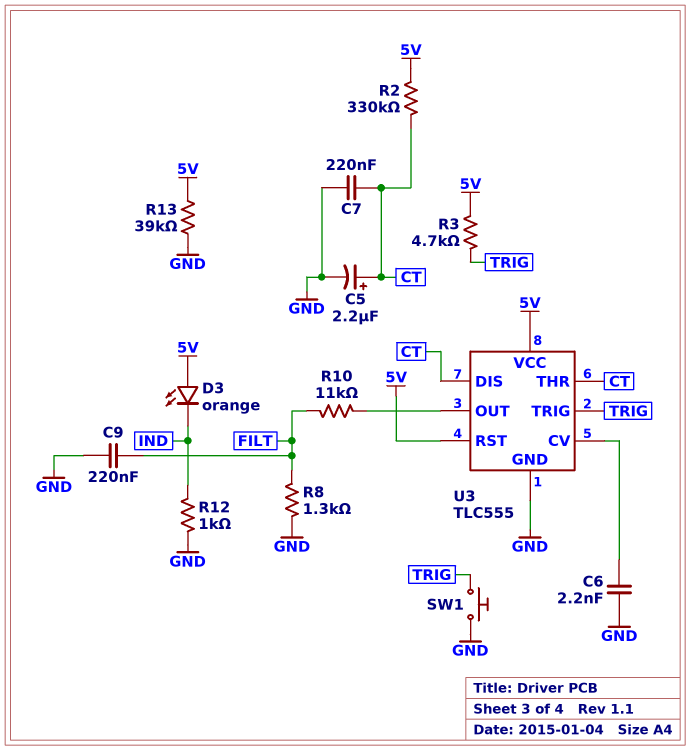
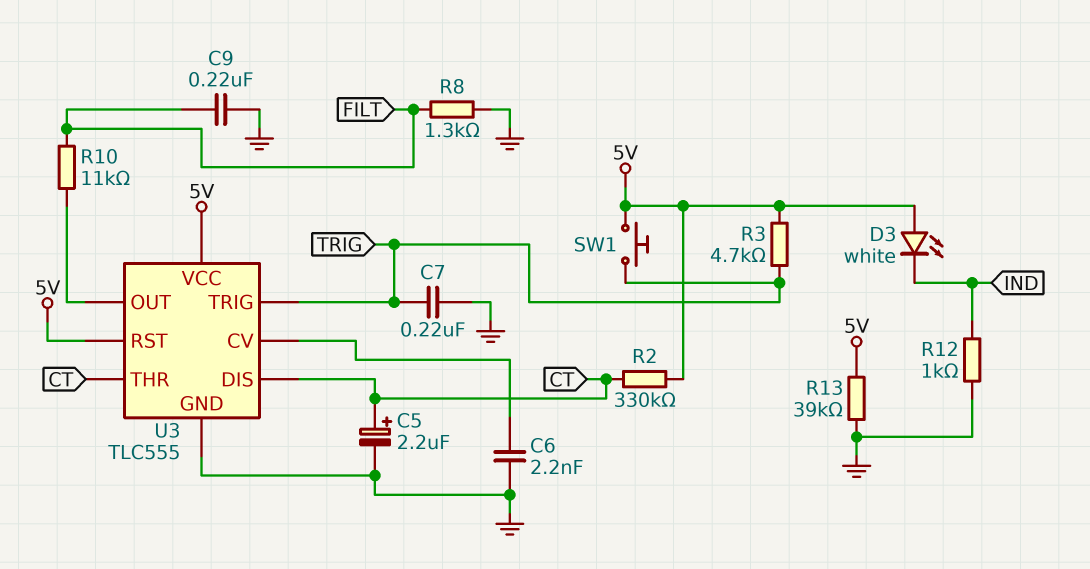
C7: 220nF (CT, GND) -> 220nF (GND, TRIG)
D3: LED orange (A 5V, K IND) -> LED white (A 5V, K IND)
SW1: button (GND, TRIG) -> button (5V, TRIG)

